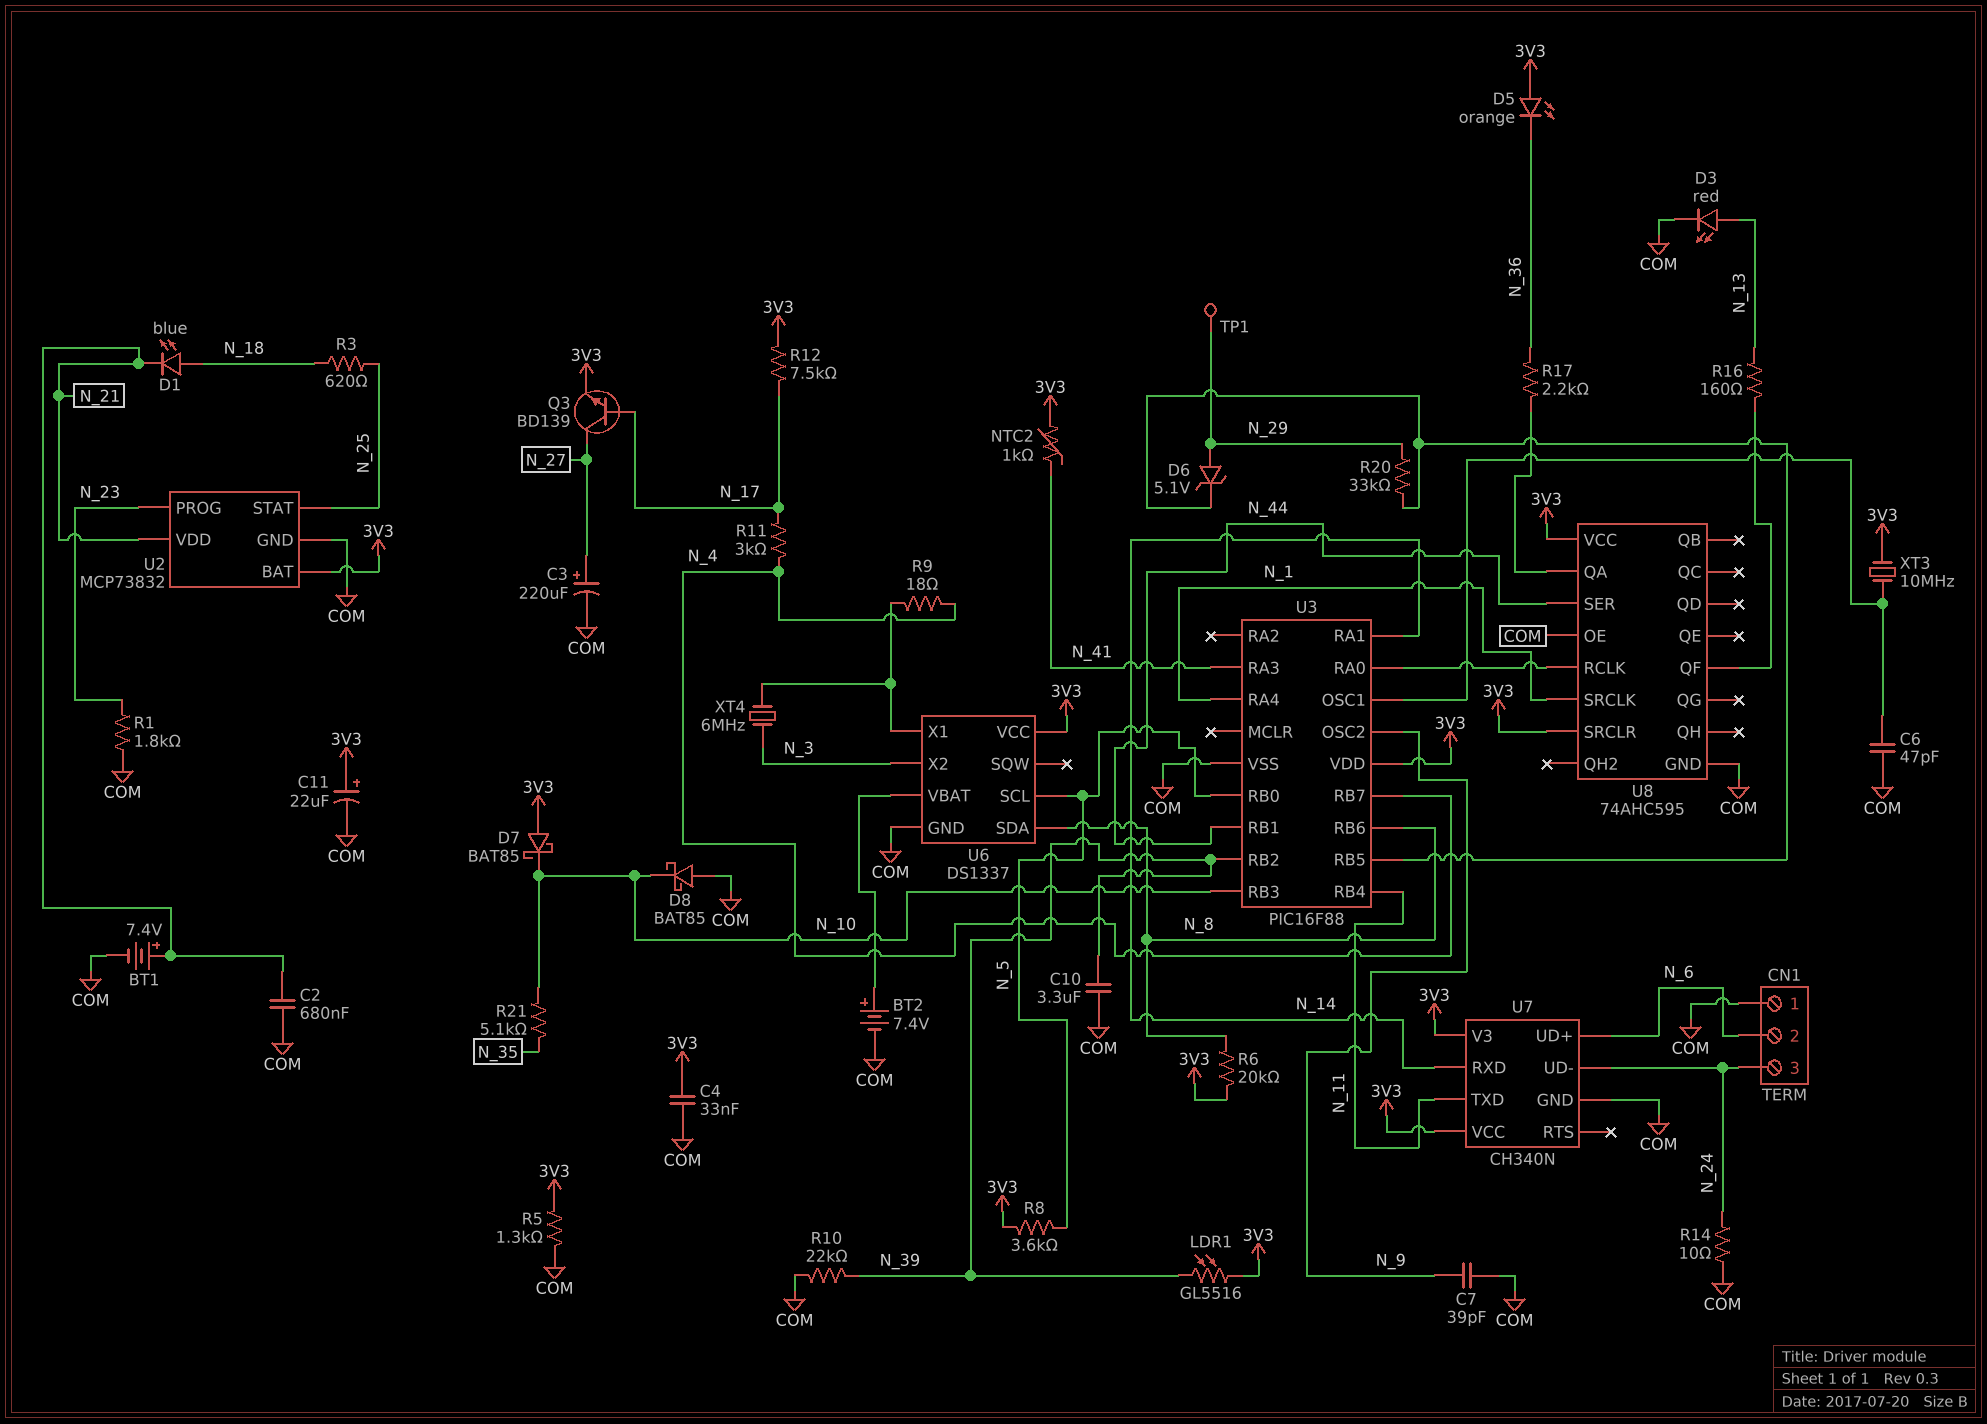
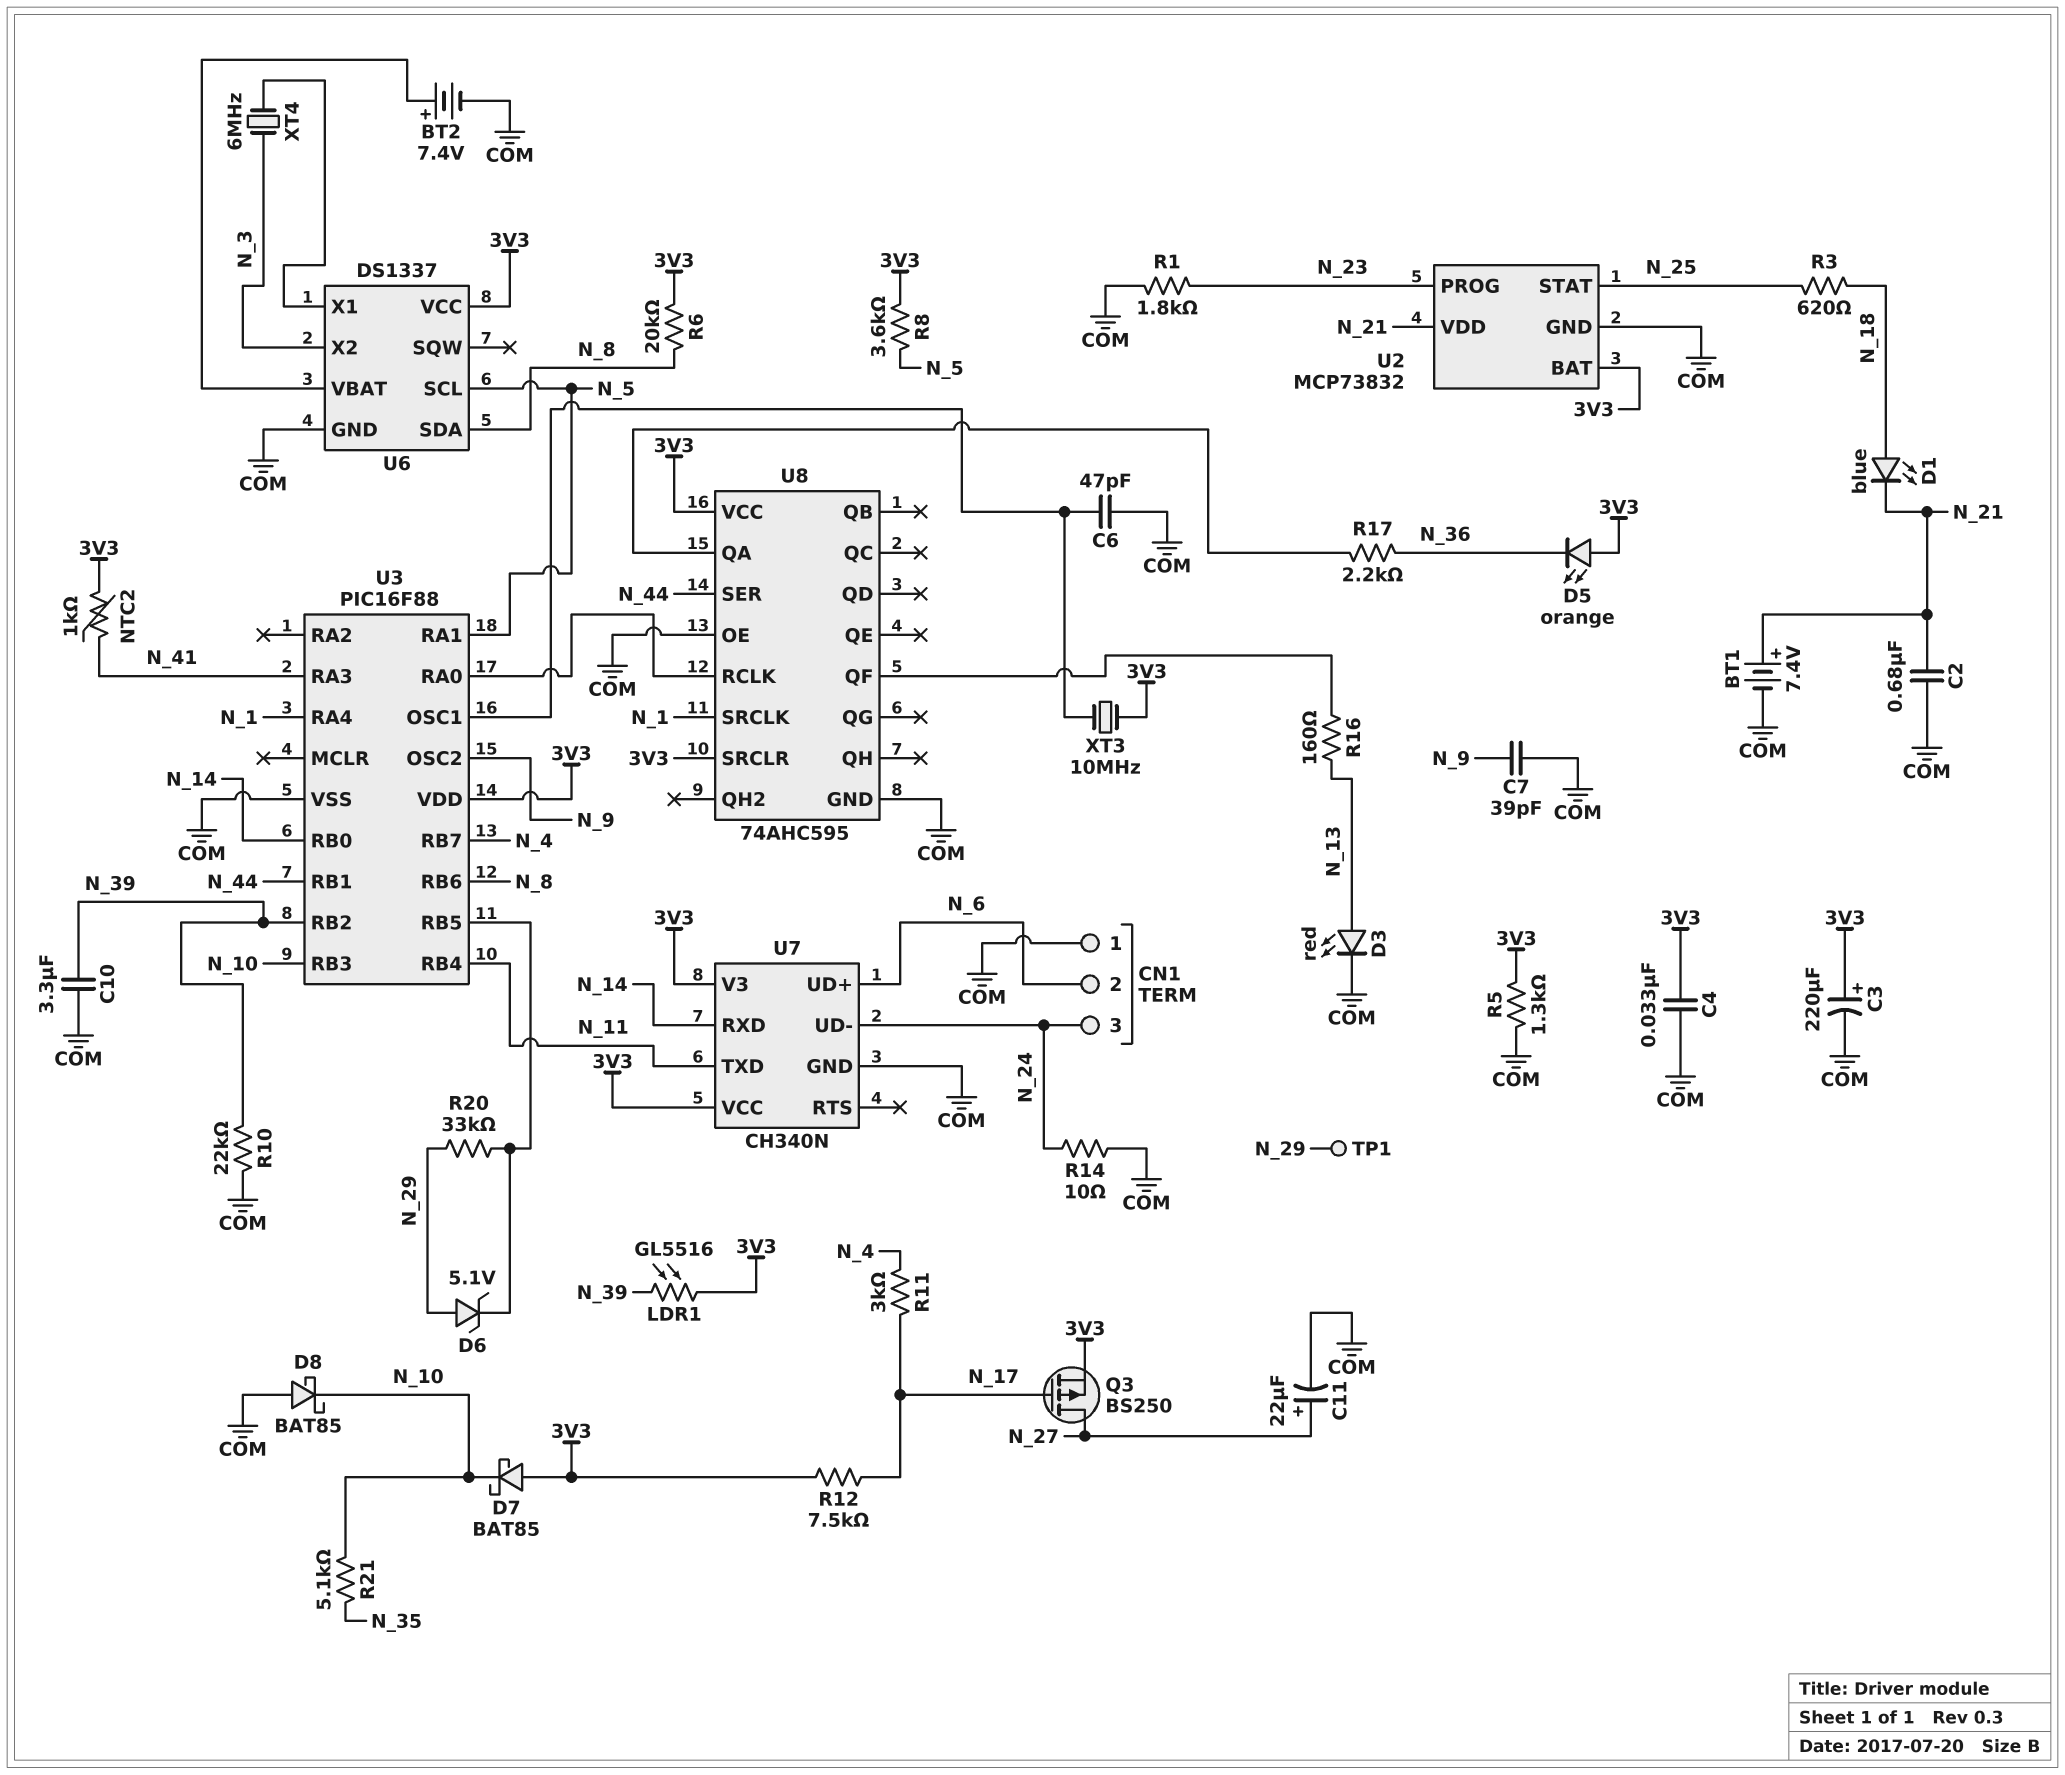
C3: 220uF (plus N_27, minus COM) -> 220uF (plus 3V3, minus COM)
C11: 22uF (plus 3V3, minus COM) -> 22uF (plus N_27, minus COM)
Q3: NPN BD139 (B N_17, C N_27, E 3V3) -> PMOS BS250 (G N_17, D N_27, S 3V3)
R9: 18 (N_4, U6/X1) -> none
U3 pin RA1: N_14 -> N_5
U3 pin RB0: N_5 -> N_14

